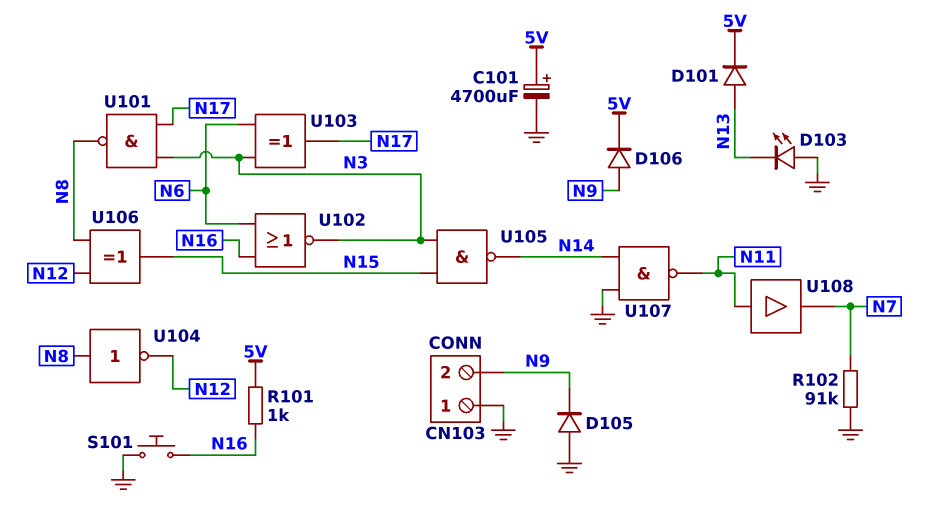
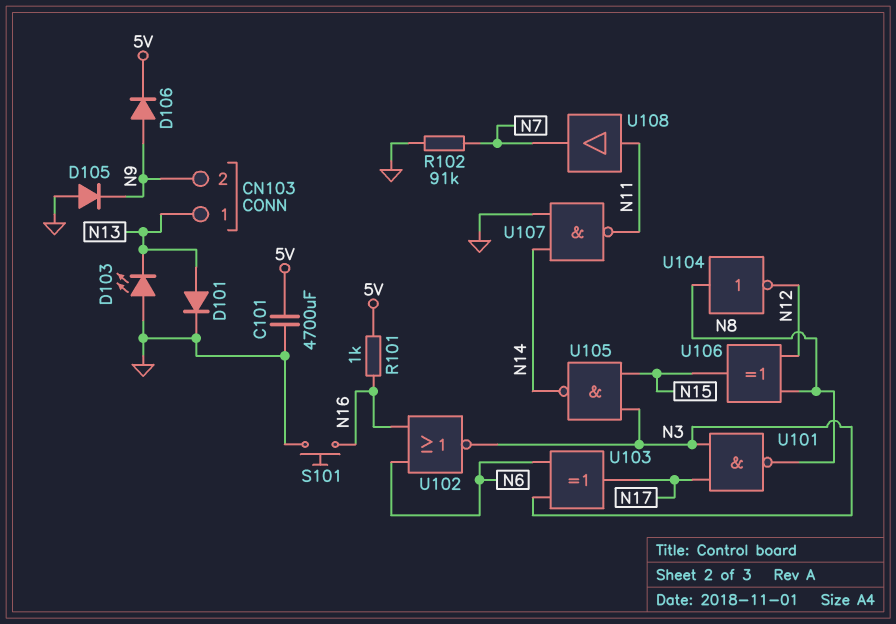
C101: 4700uF (plus 5V, minus GND) -> 4700uF (5V, GND)
CN103 pin 1: GND -> N13
D101: diode (A N13, K 5V) -> diode (A N13, K GND)

